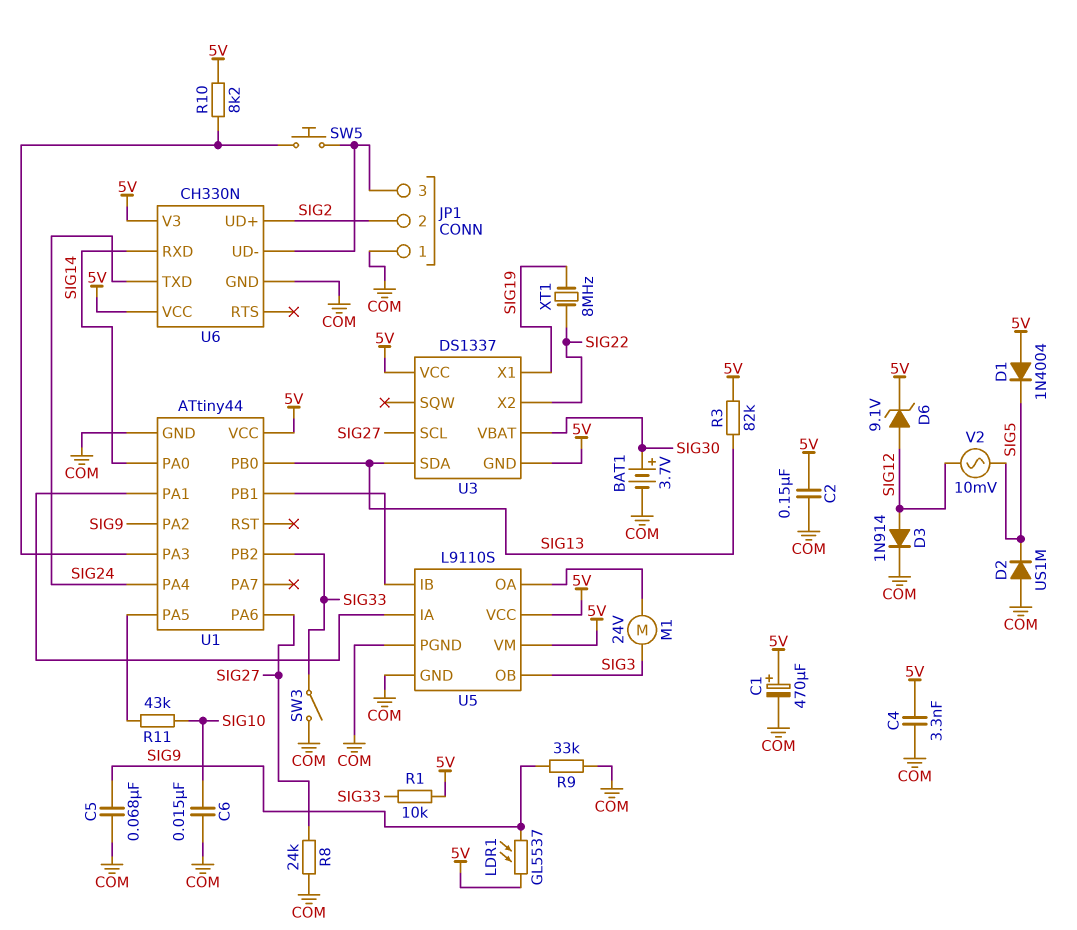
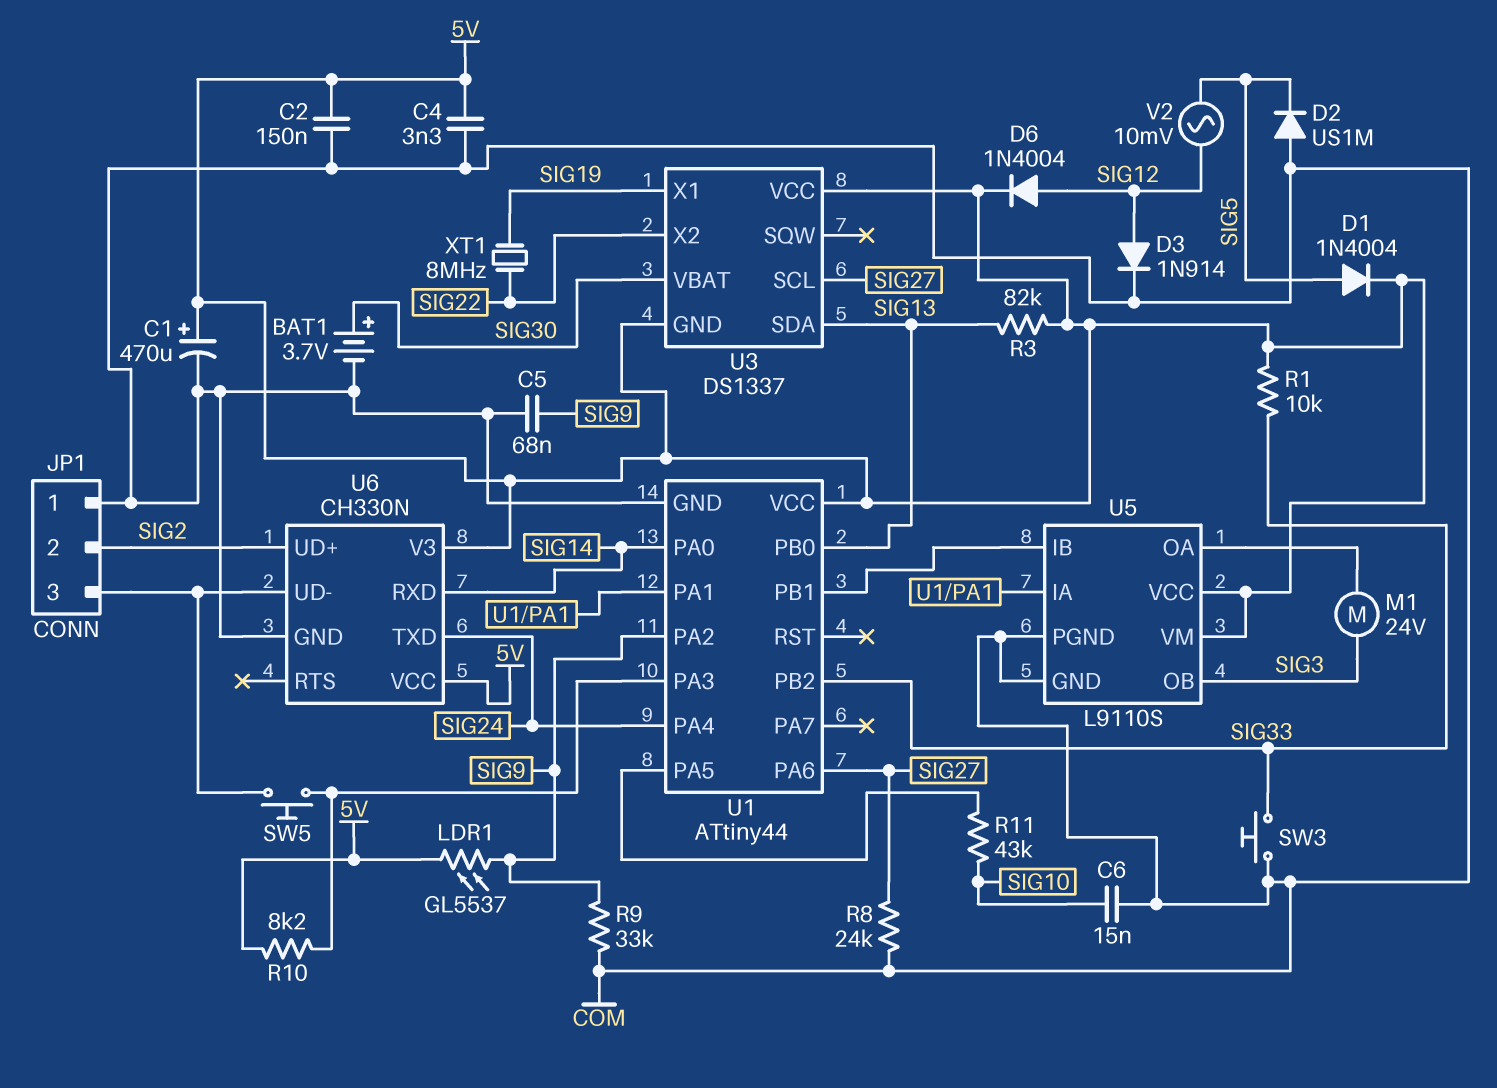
D1: diode 1N4004 (A 5V, K SIG5) -> diode 1N4004 (A SIG5, K 5V)
D6: zener 9.1V (A SIG12, K 5V) -> diode 1N4004 (A SIG12, K 5V)
SW3: switch (COM, SIG33) -> button (COM, SIG33)

